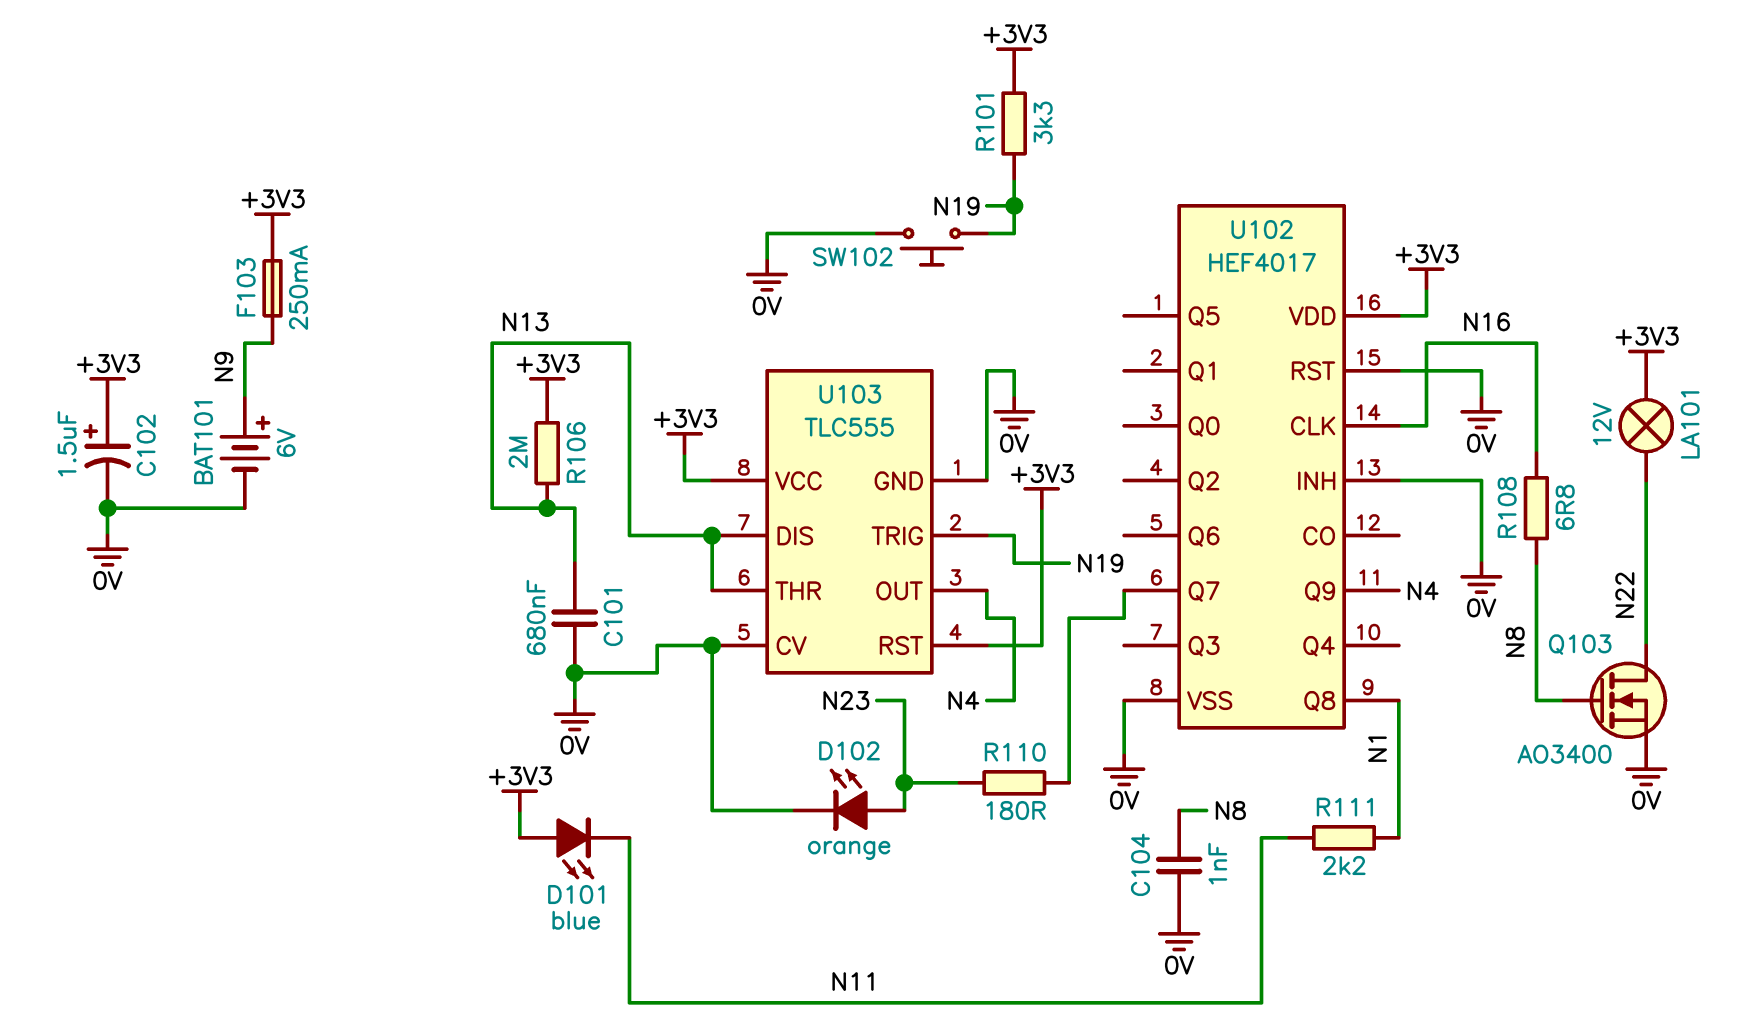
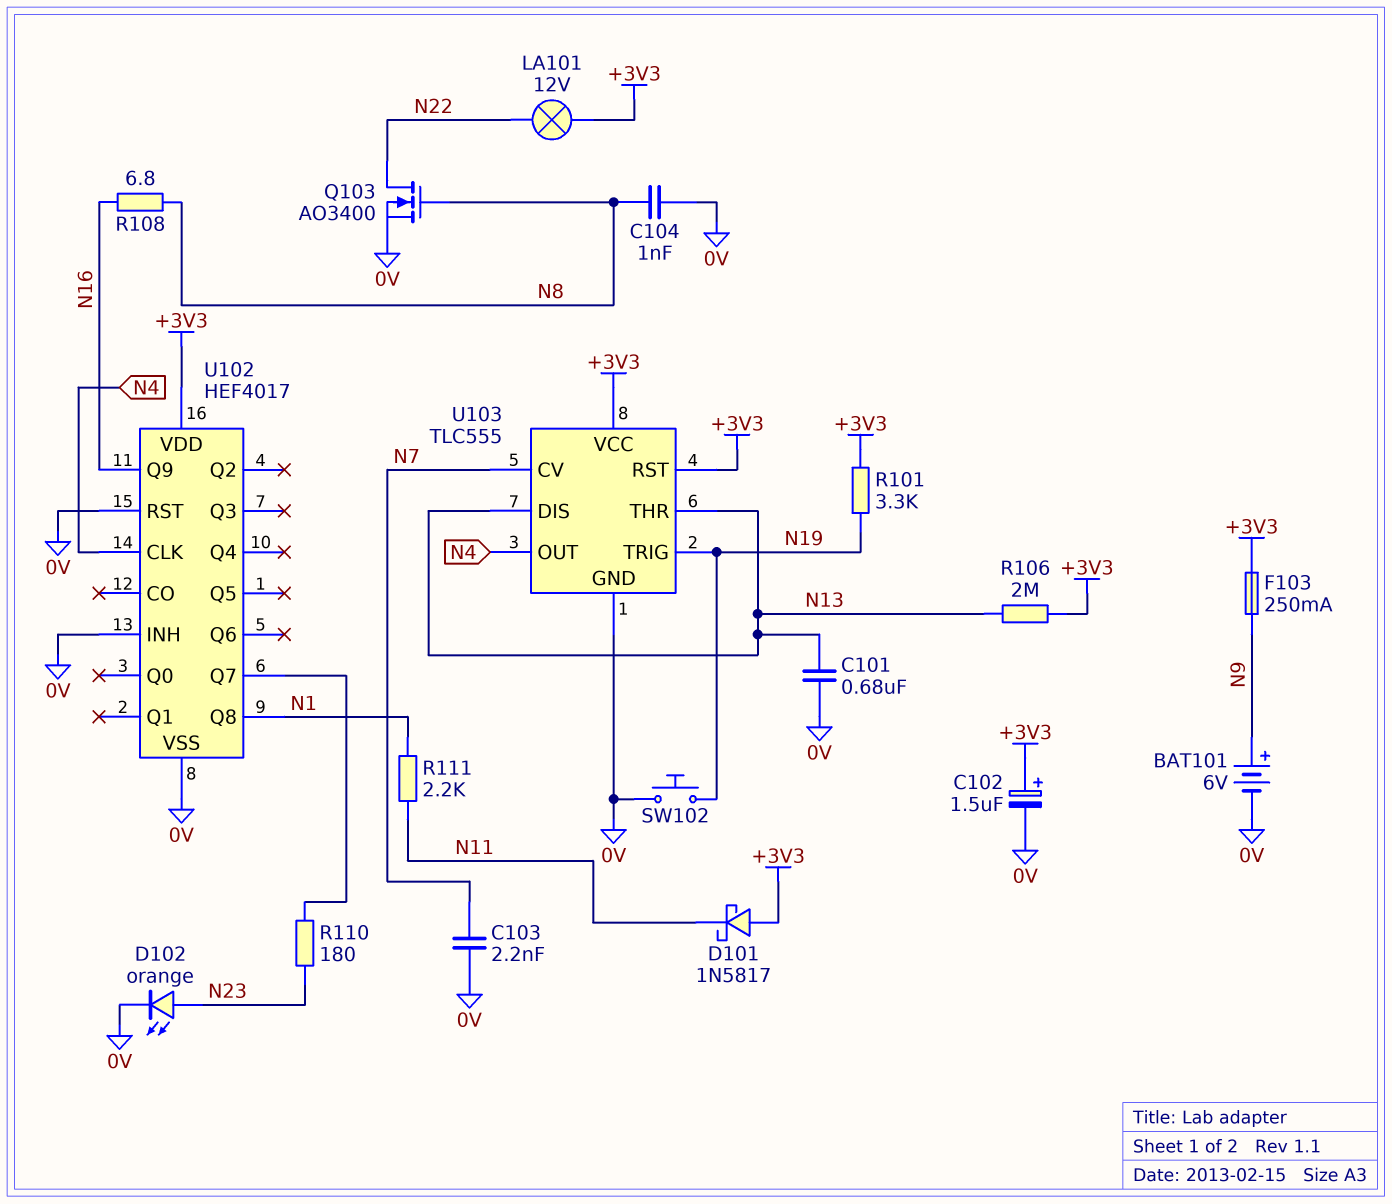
C103: none -> 2.2nF (0V, N7)
D101: LED blue (A +3V3, K N11) -> schottky 1N5817 (A +3V3, K N11)
U102 pin CLK: N16 -> N4
U102 pin Q9: N4 -> N16
U103 pin CV: 0V -> N7

